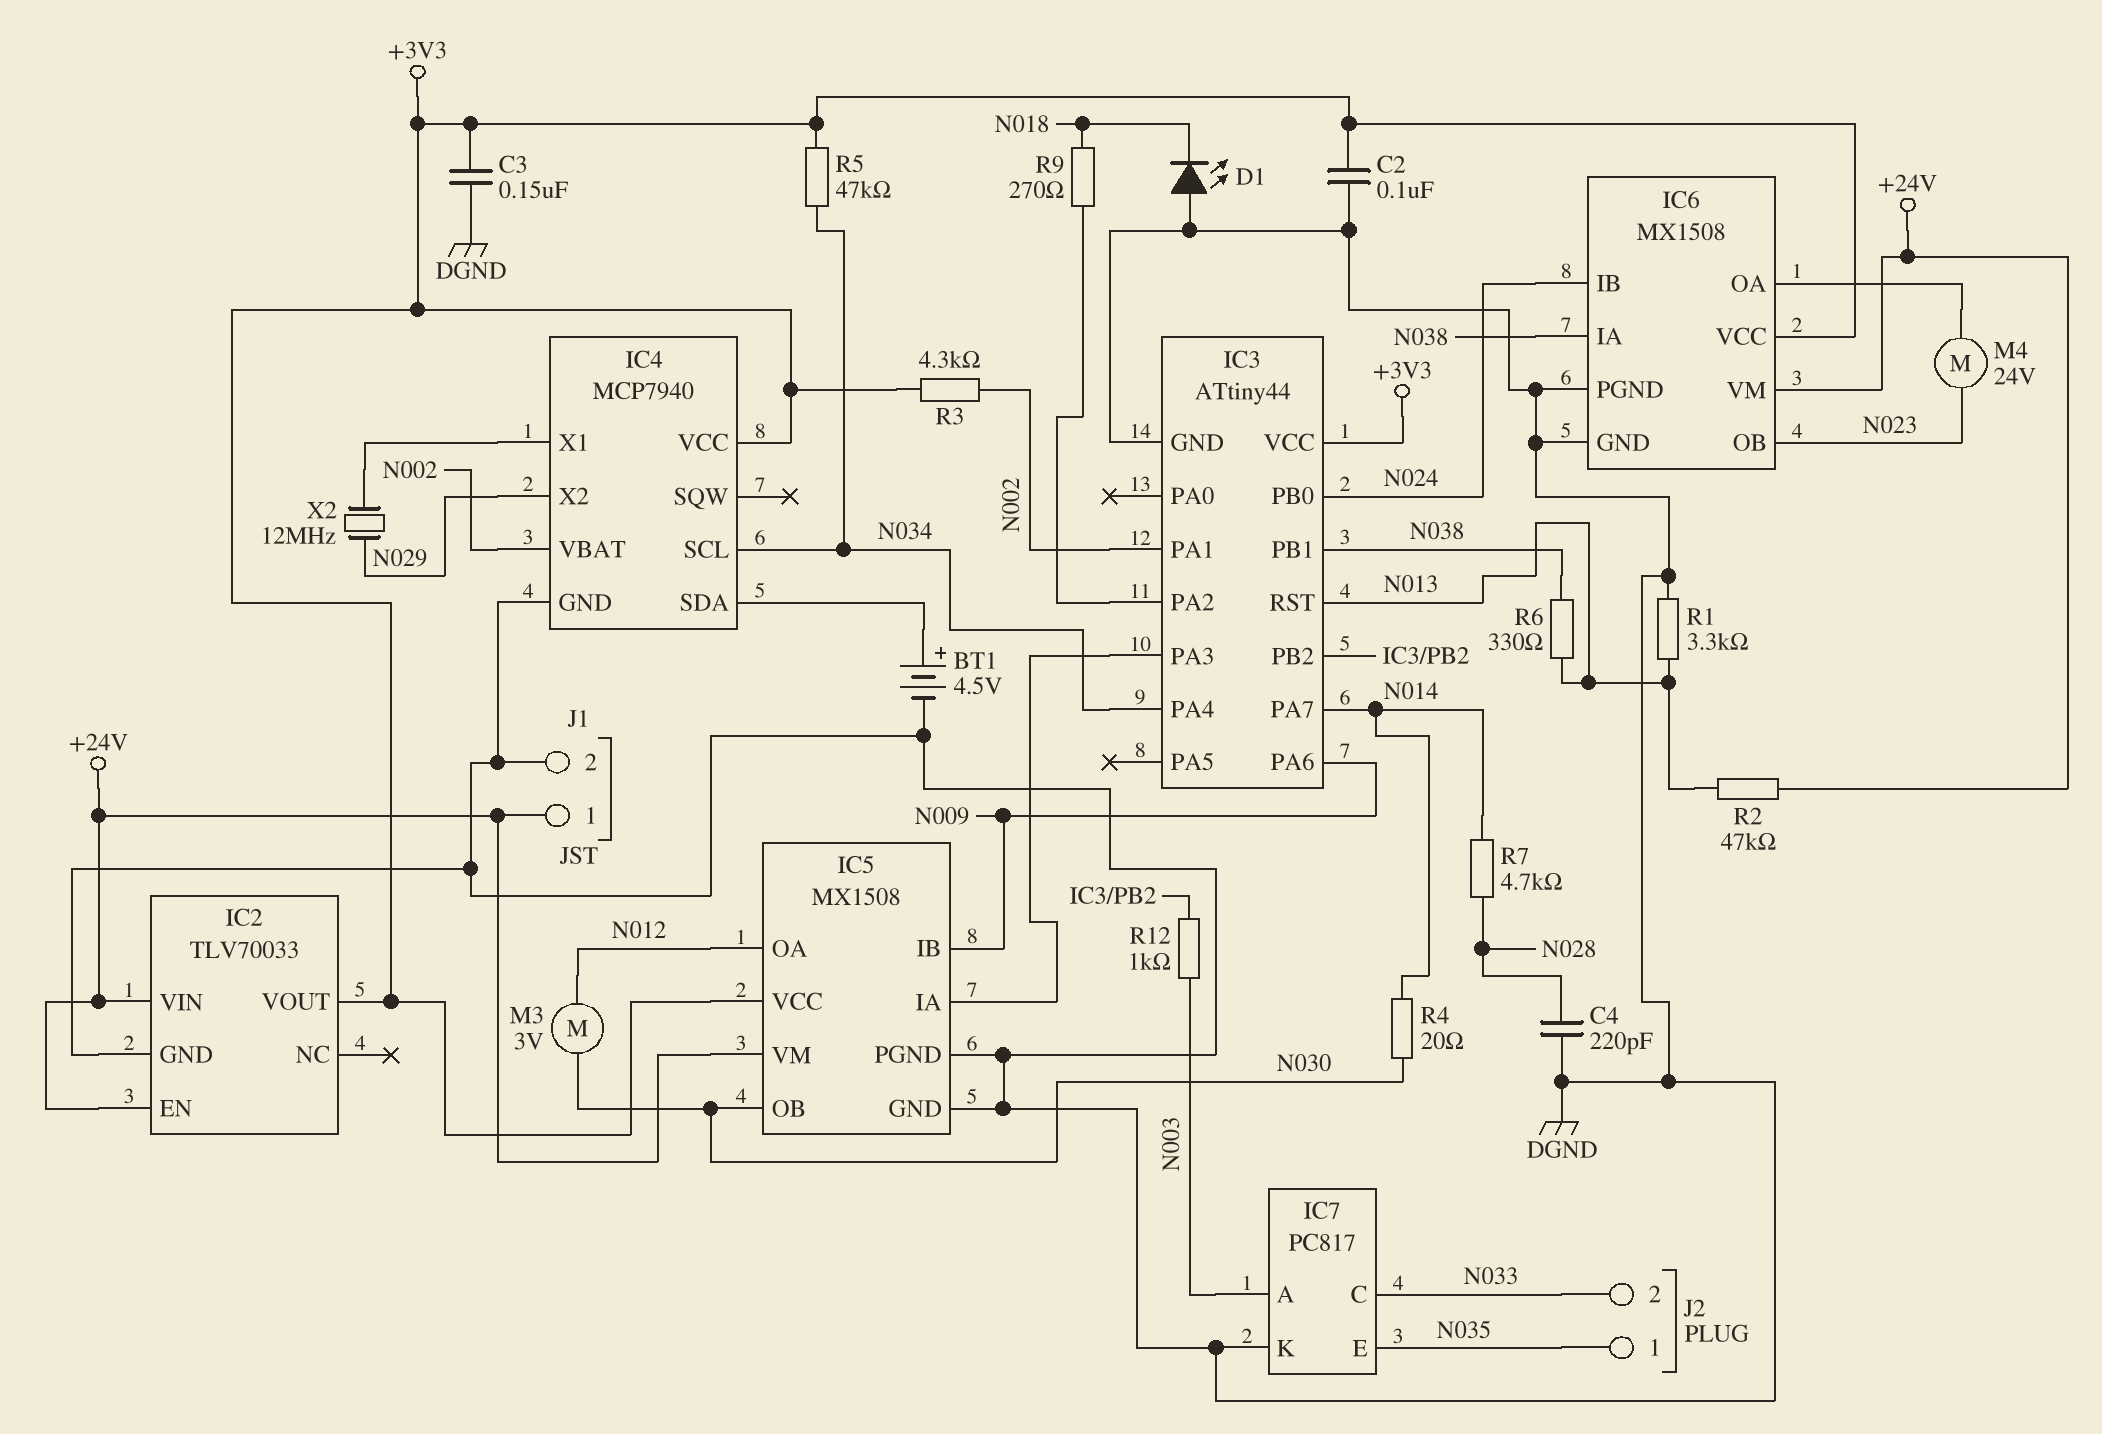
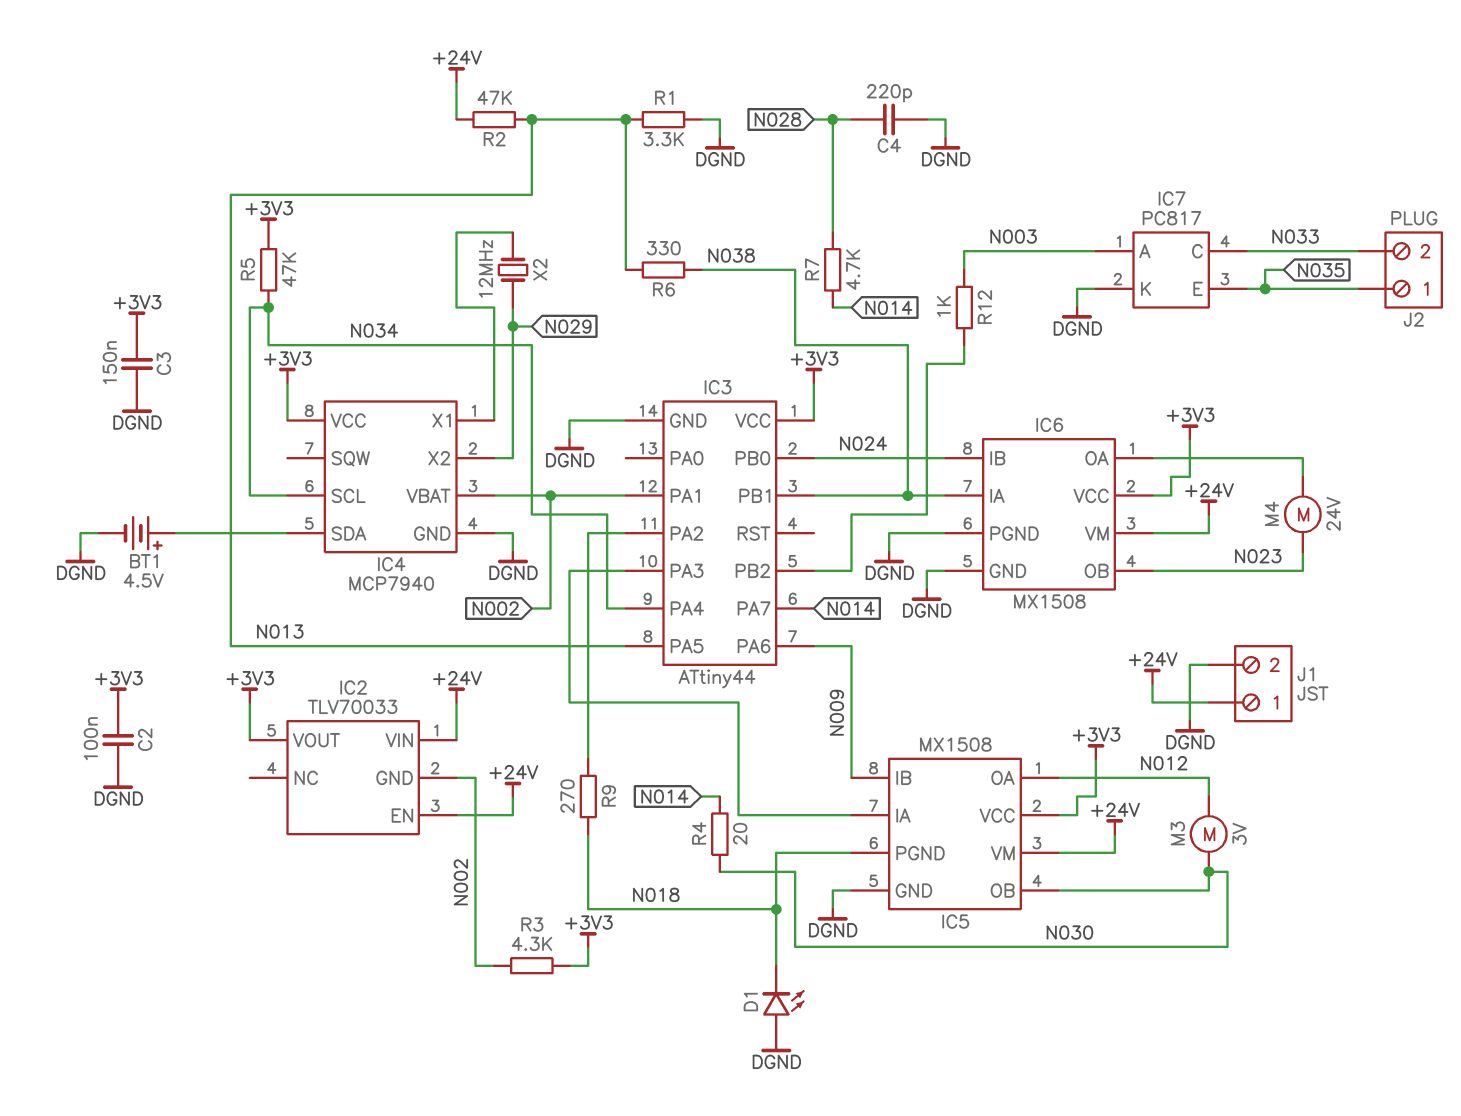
IC2 pin GND: DGND -> N002
IC3 pin PA5: none -> N013
IC3 pin RST: N013 -> none
IC5 pin PGND: DGND -> N018

